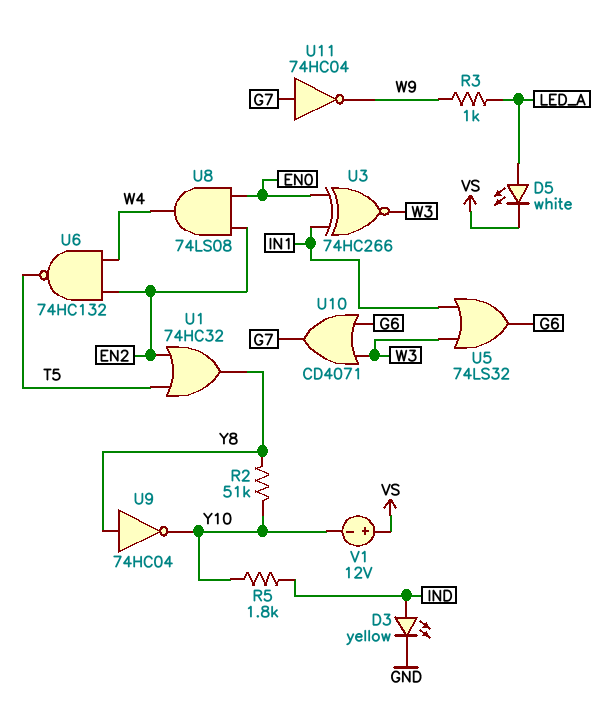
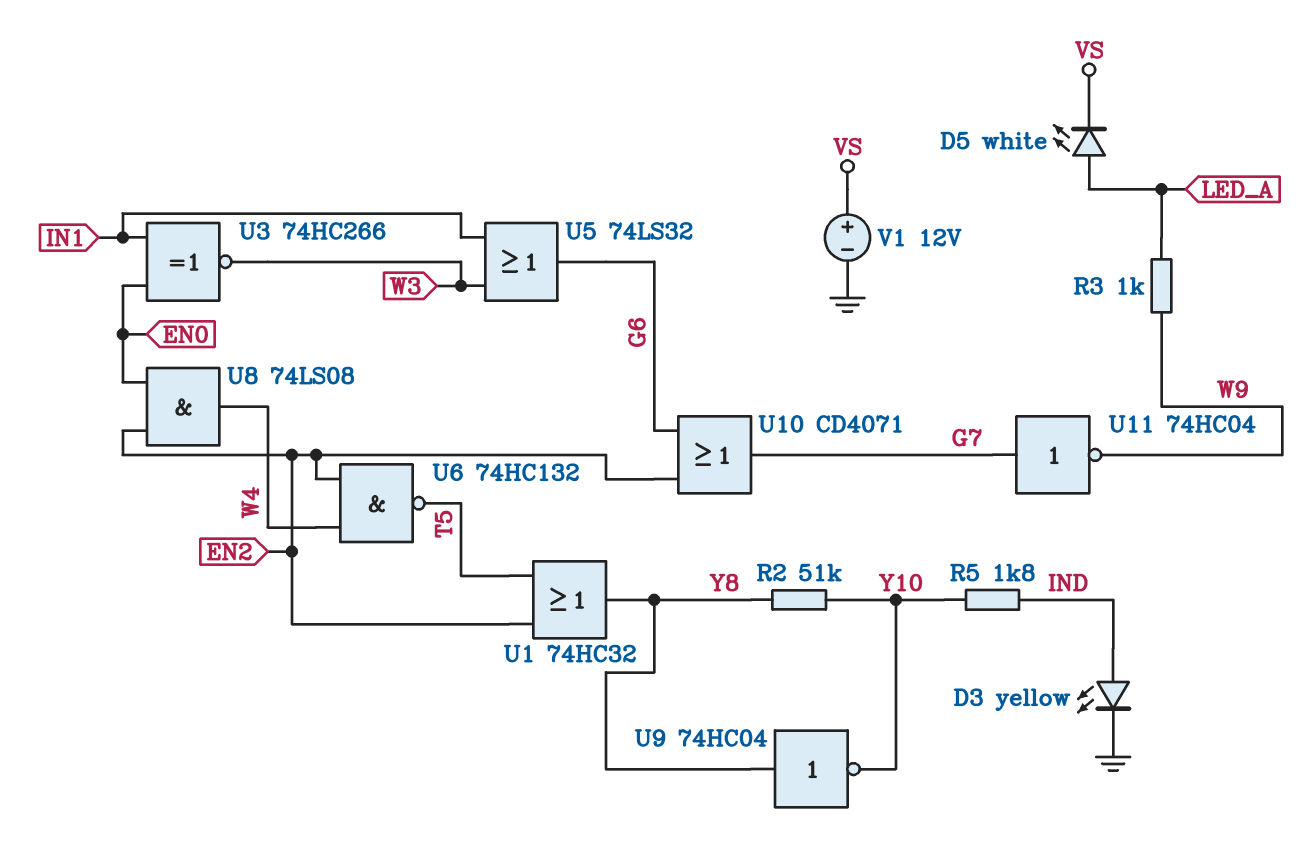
U10: OR CD4071 (in G6, in W3, out G7) -> OR CD4071 (in EN2, in G6, out G7)
V1: 12V (plus VS, minus Y10) -> 12V (plus VS, minus GND)

